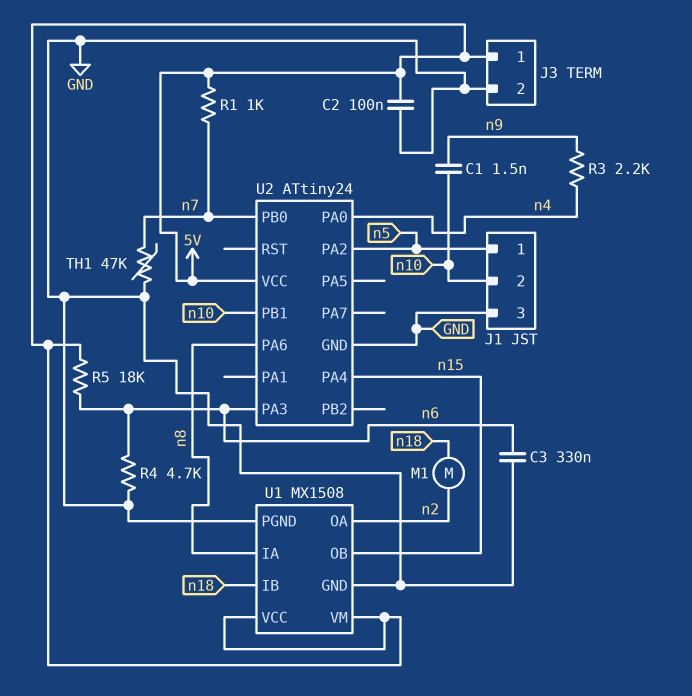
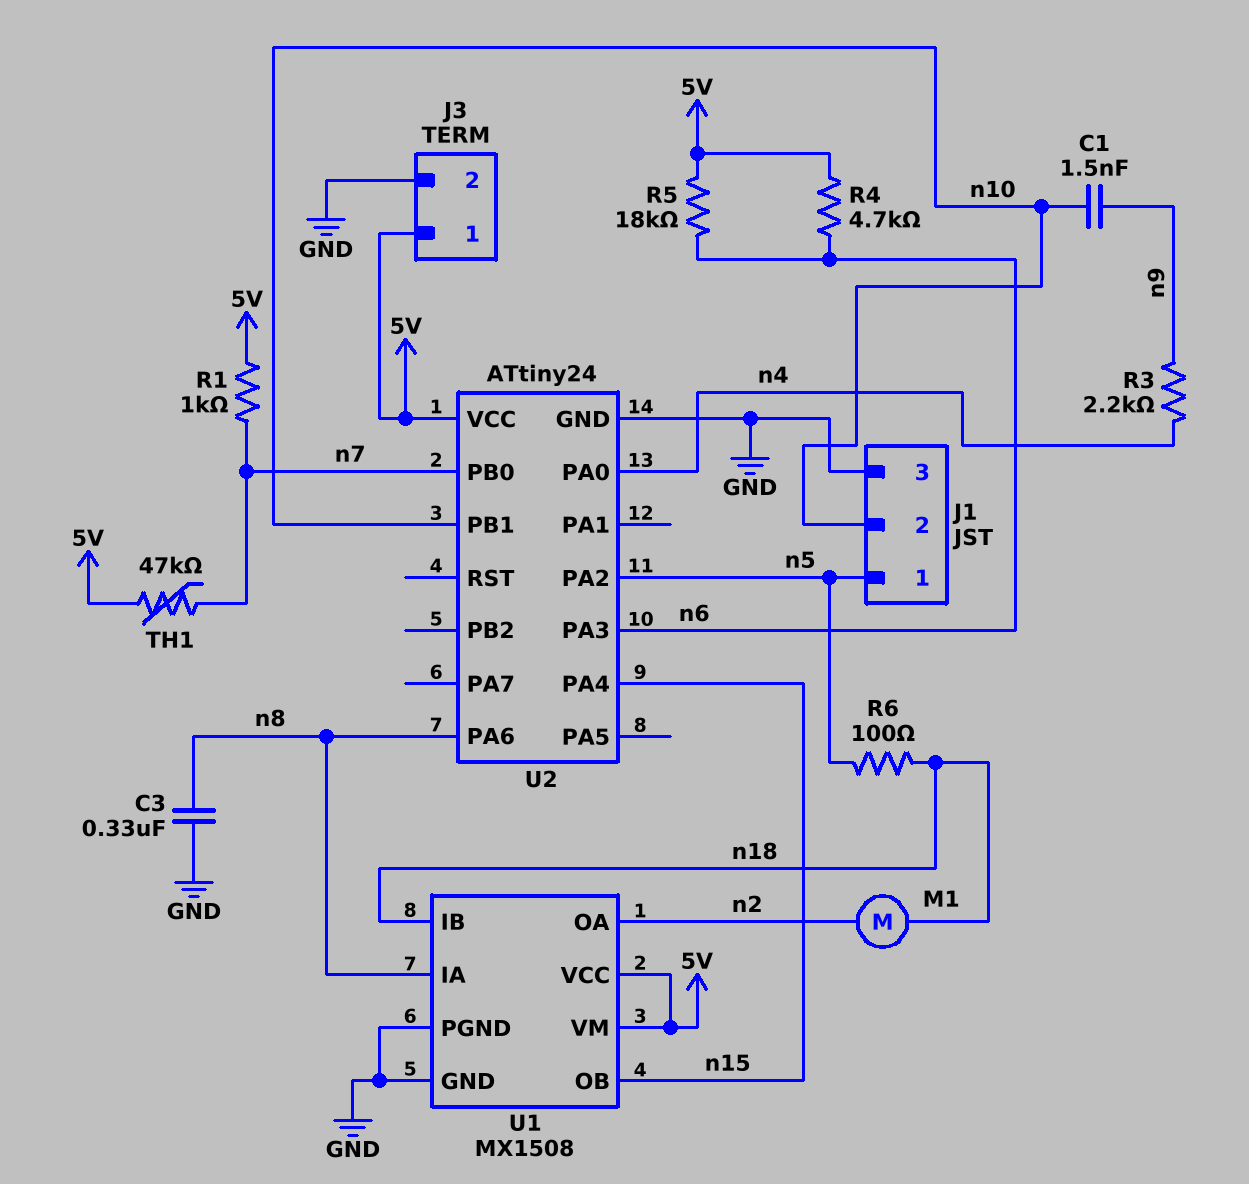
C2: 100nF (5V, GND) -> none
C3: 330nF (GND, n6) -> 330nF (GND, n8)
R4: 4.7k (GND, n6) -> 4.7k (5V, n6)
R6: none -> 100 (n5, n18)
TH1: 47k (GND, n7) -> 47k (5V, n7)

